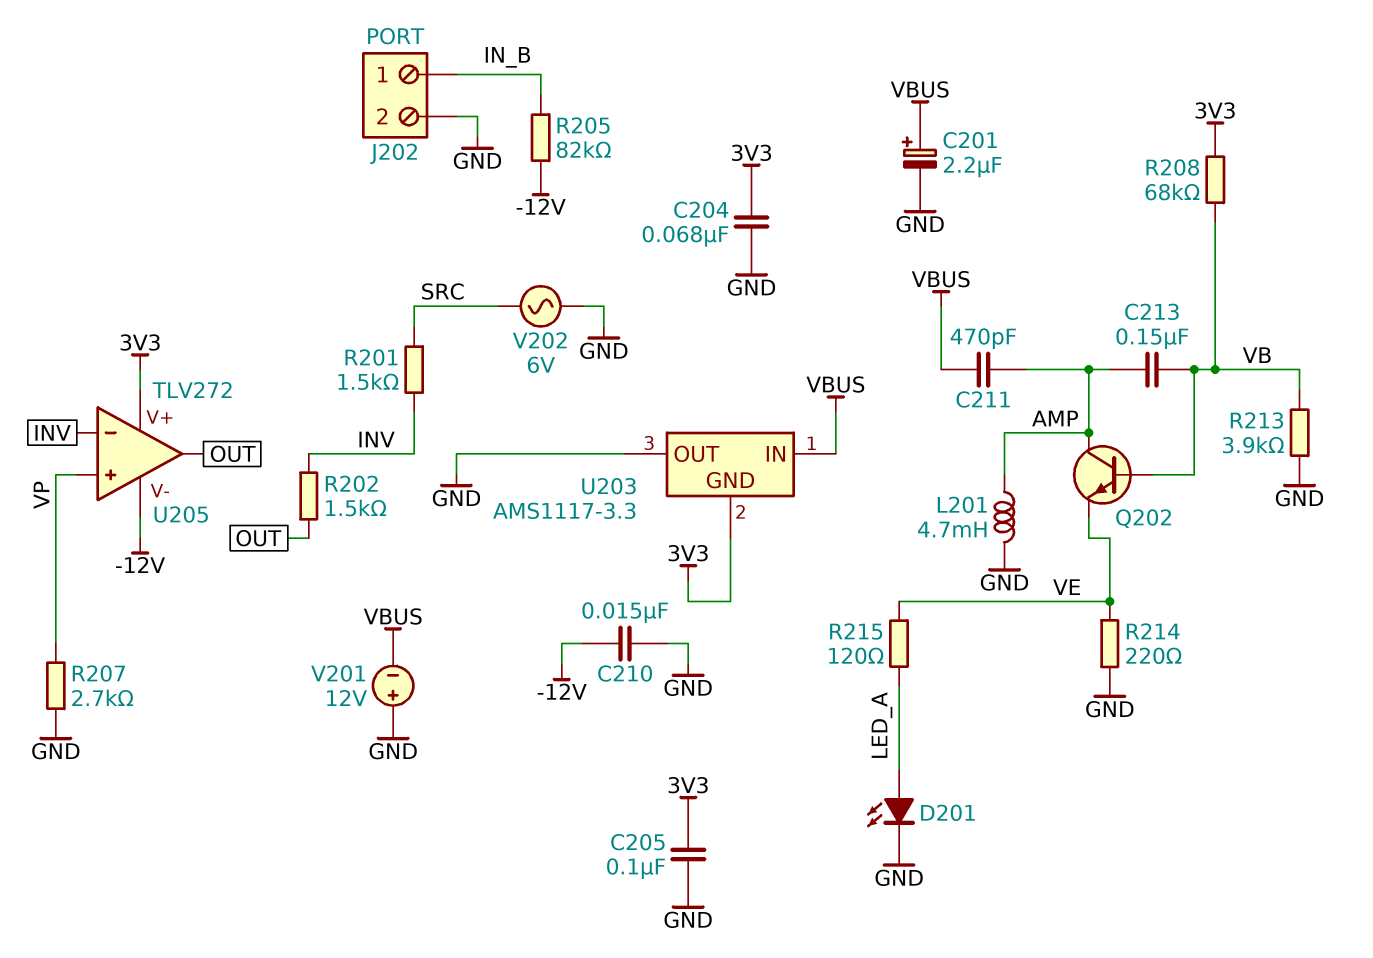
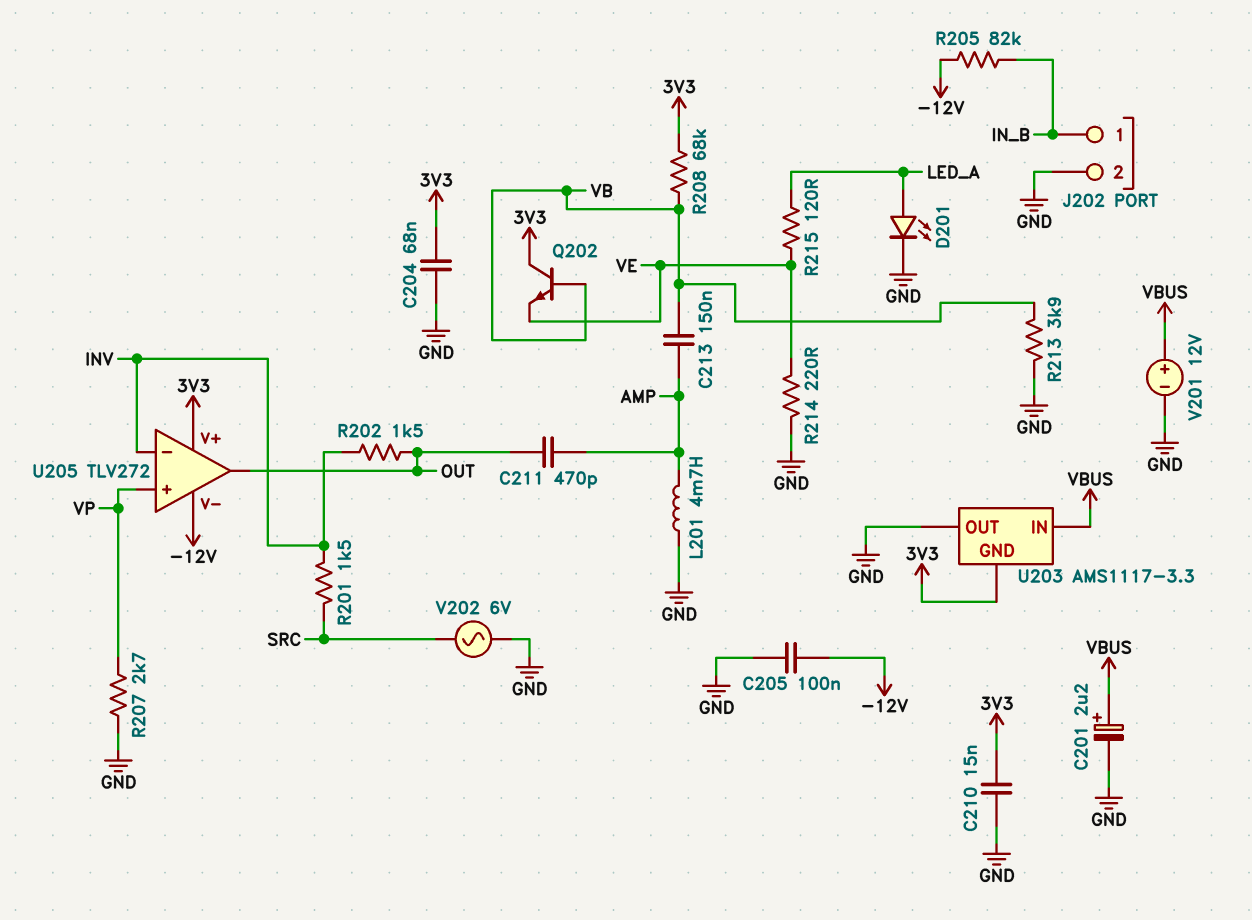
C205: 100nF (3V3, GND) -> 100nF (-12V, GND)
C210: 15nF (-12V, GND) -> 15nF (3V3, GND)
C211: 470pF (AMP, VBUS) -> 470pF (AMP, OUT)
Q202: NPN (B VB, C AMP, E VE) -> NPN (B VB, C 3V3, E VE)
V201: 12V (plus GND, minus VBUS) -> 12V (plus VBUS, minus GND)

